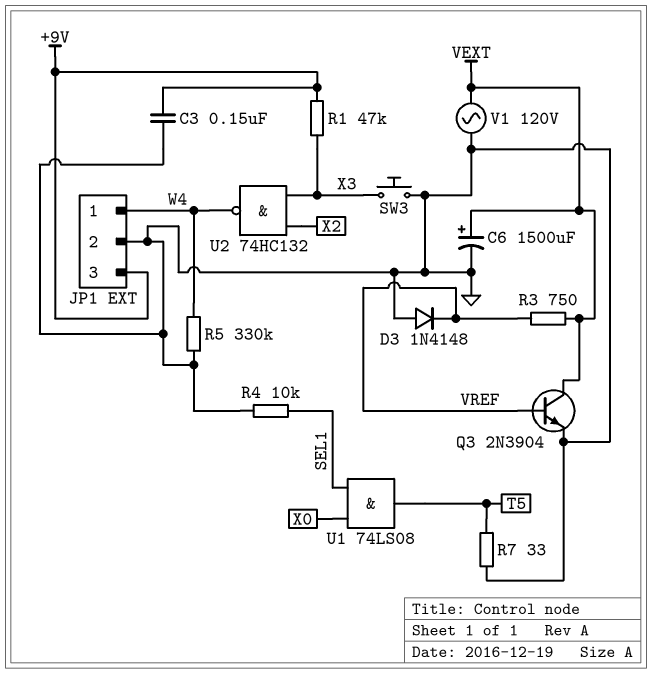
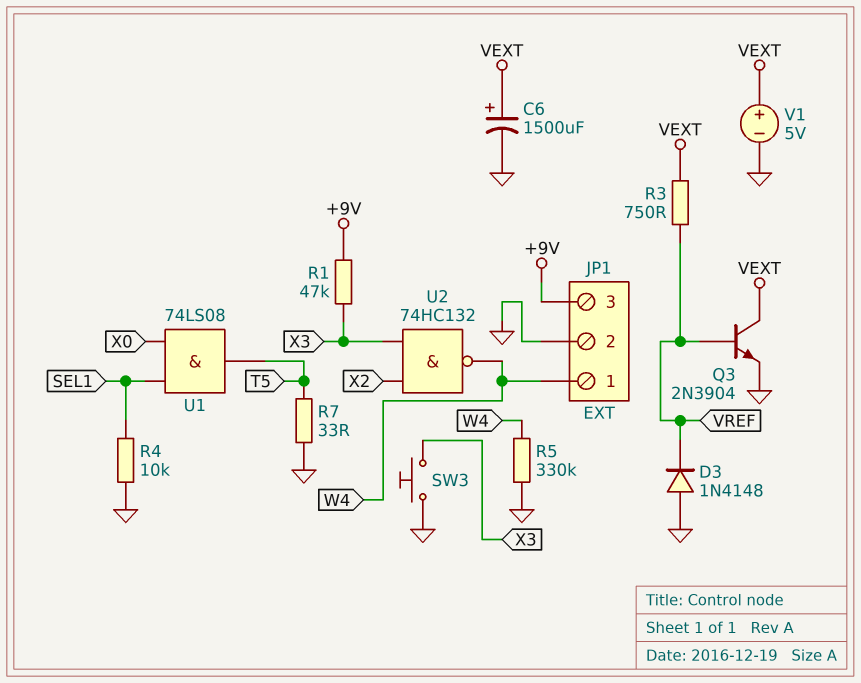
C3: 150nF (+9V, GND) -> none
V1: AC 120V (GND, VEXT) -> 5V (plus VEXT, minus GND)

